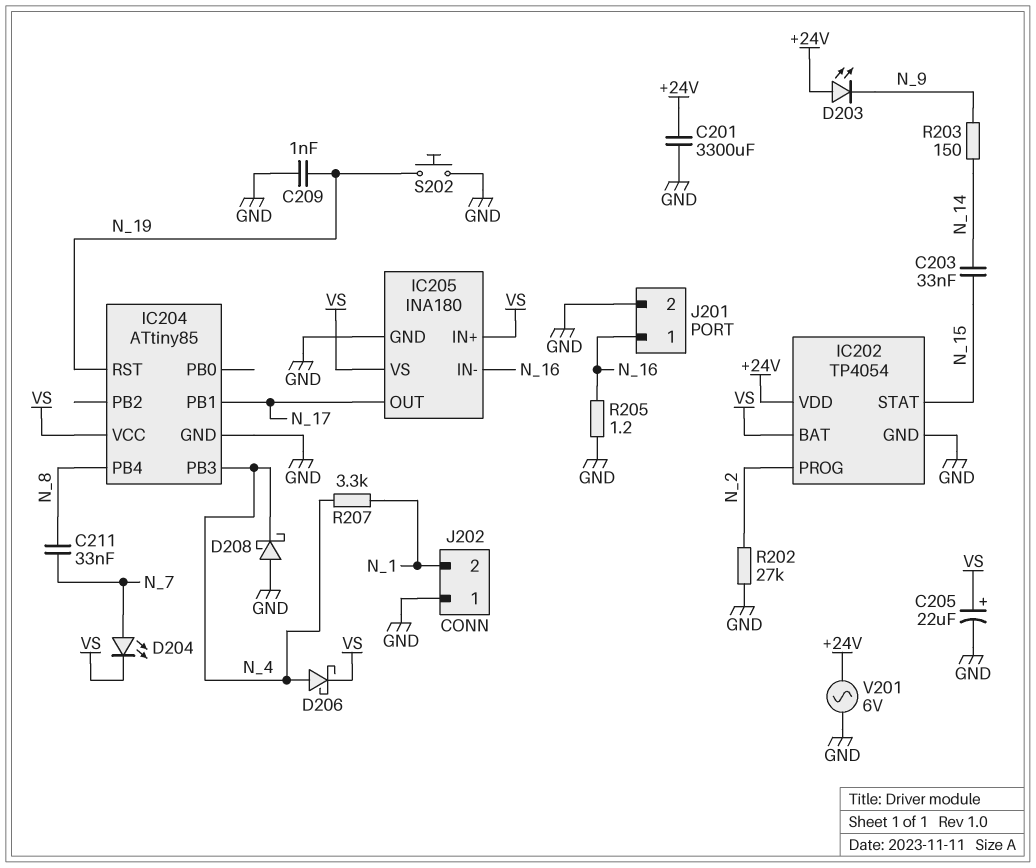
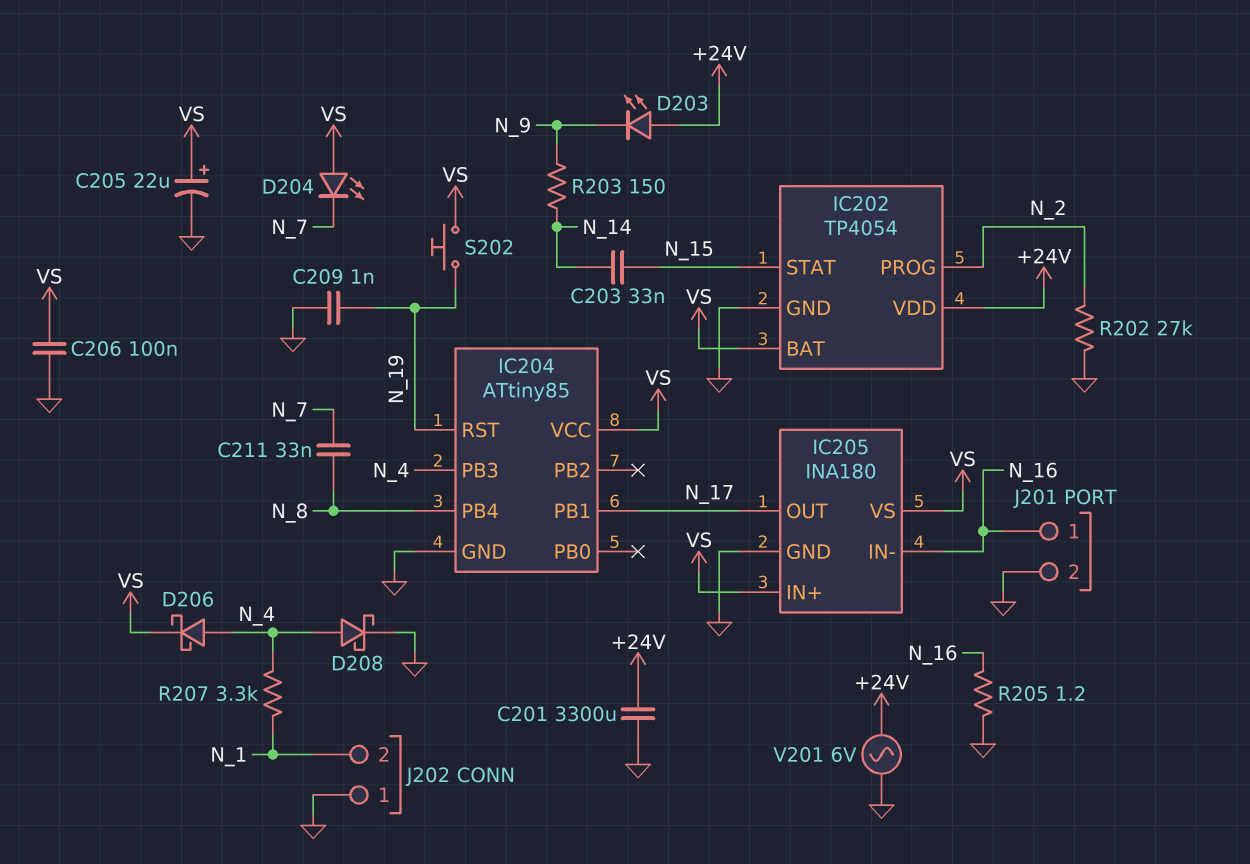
C206: none -> 100nF (GND, VS)
D204: LED (A N_7, K VS) -> LED (A VS, K N_7)
D208: schottky (A GND, K N_4) -> schottky (A N_4, K GND)
S202: button (GND, N_19) -> button (N_19, VS)

